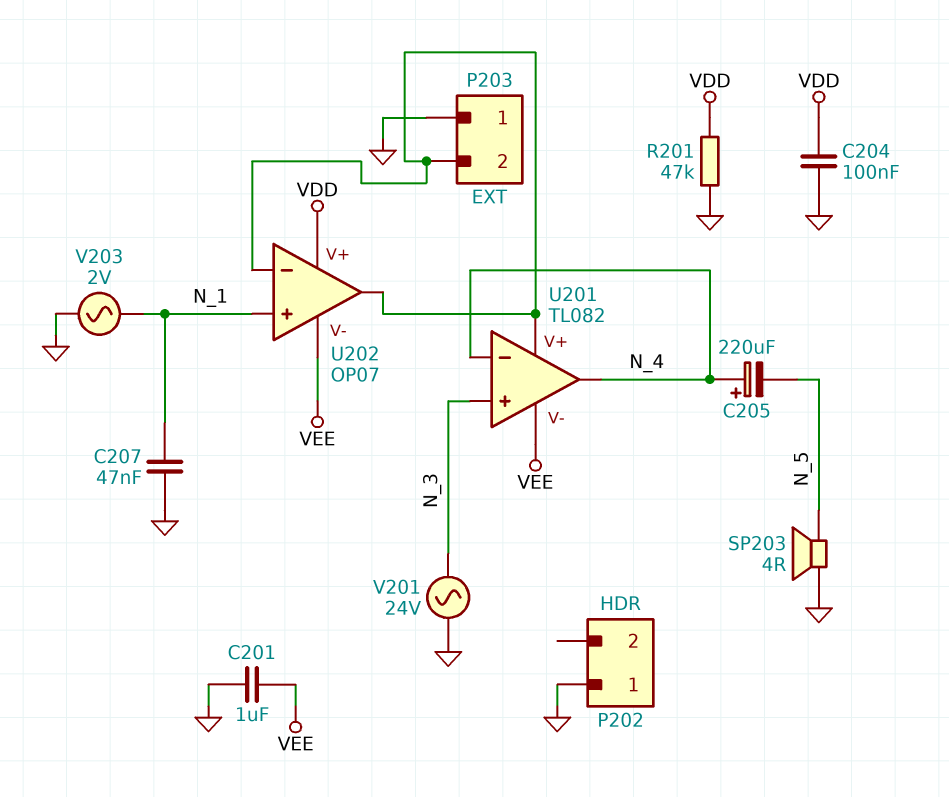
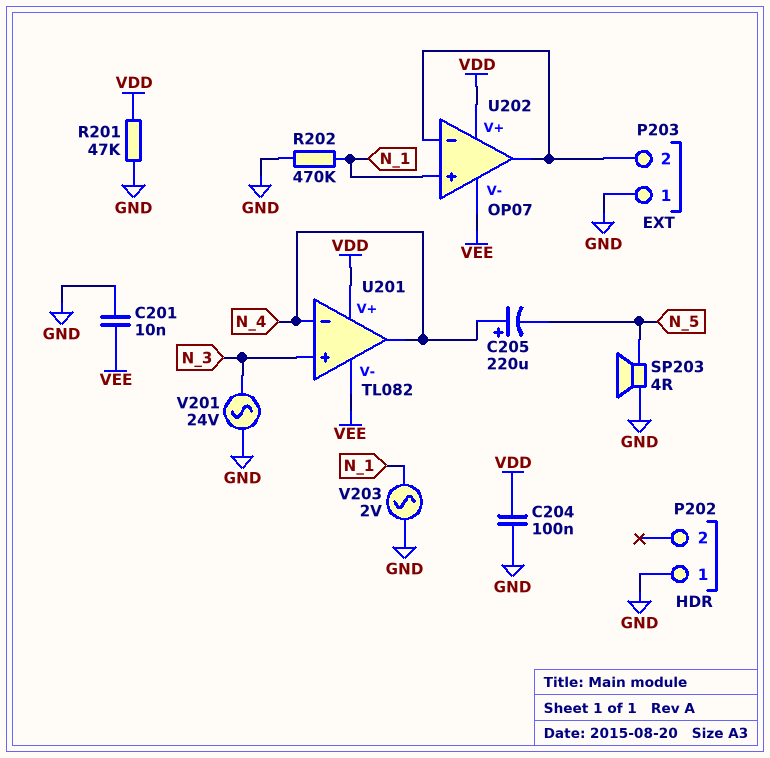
C201: 1uF (GND, VEE) -> 10nF (GND, VEE)
C207: 47nF (GND, N_1) -> none
R202: none -> 470k (GND, N_1)
U201 pin V+: P203/2 -> VDD

